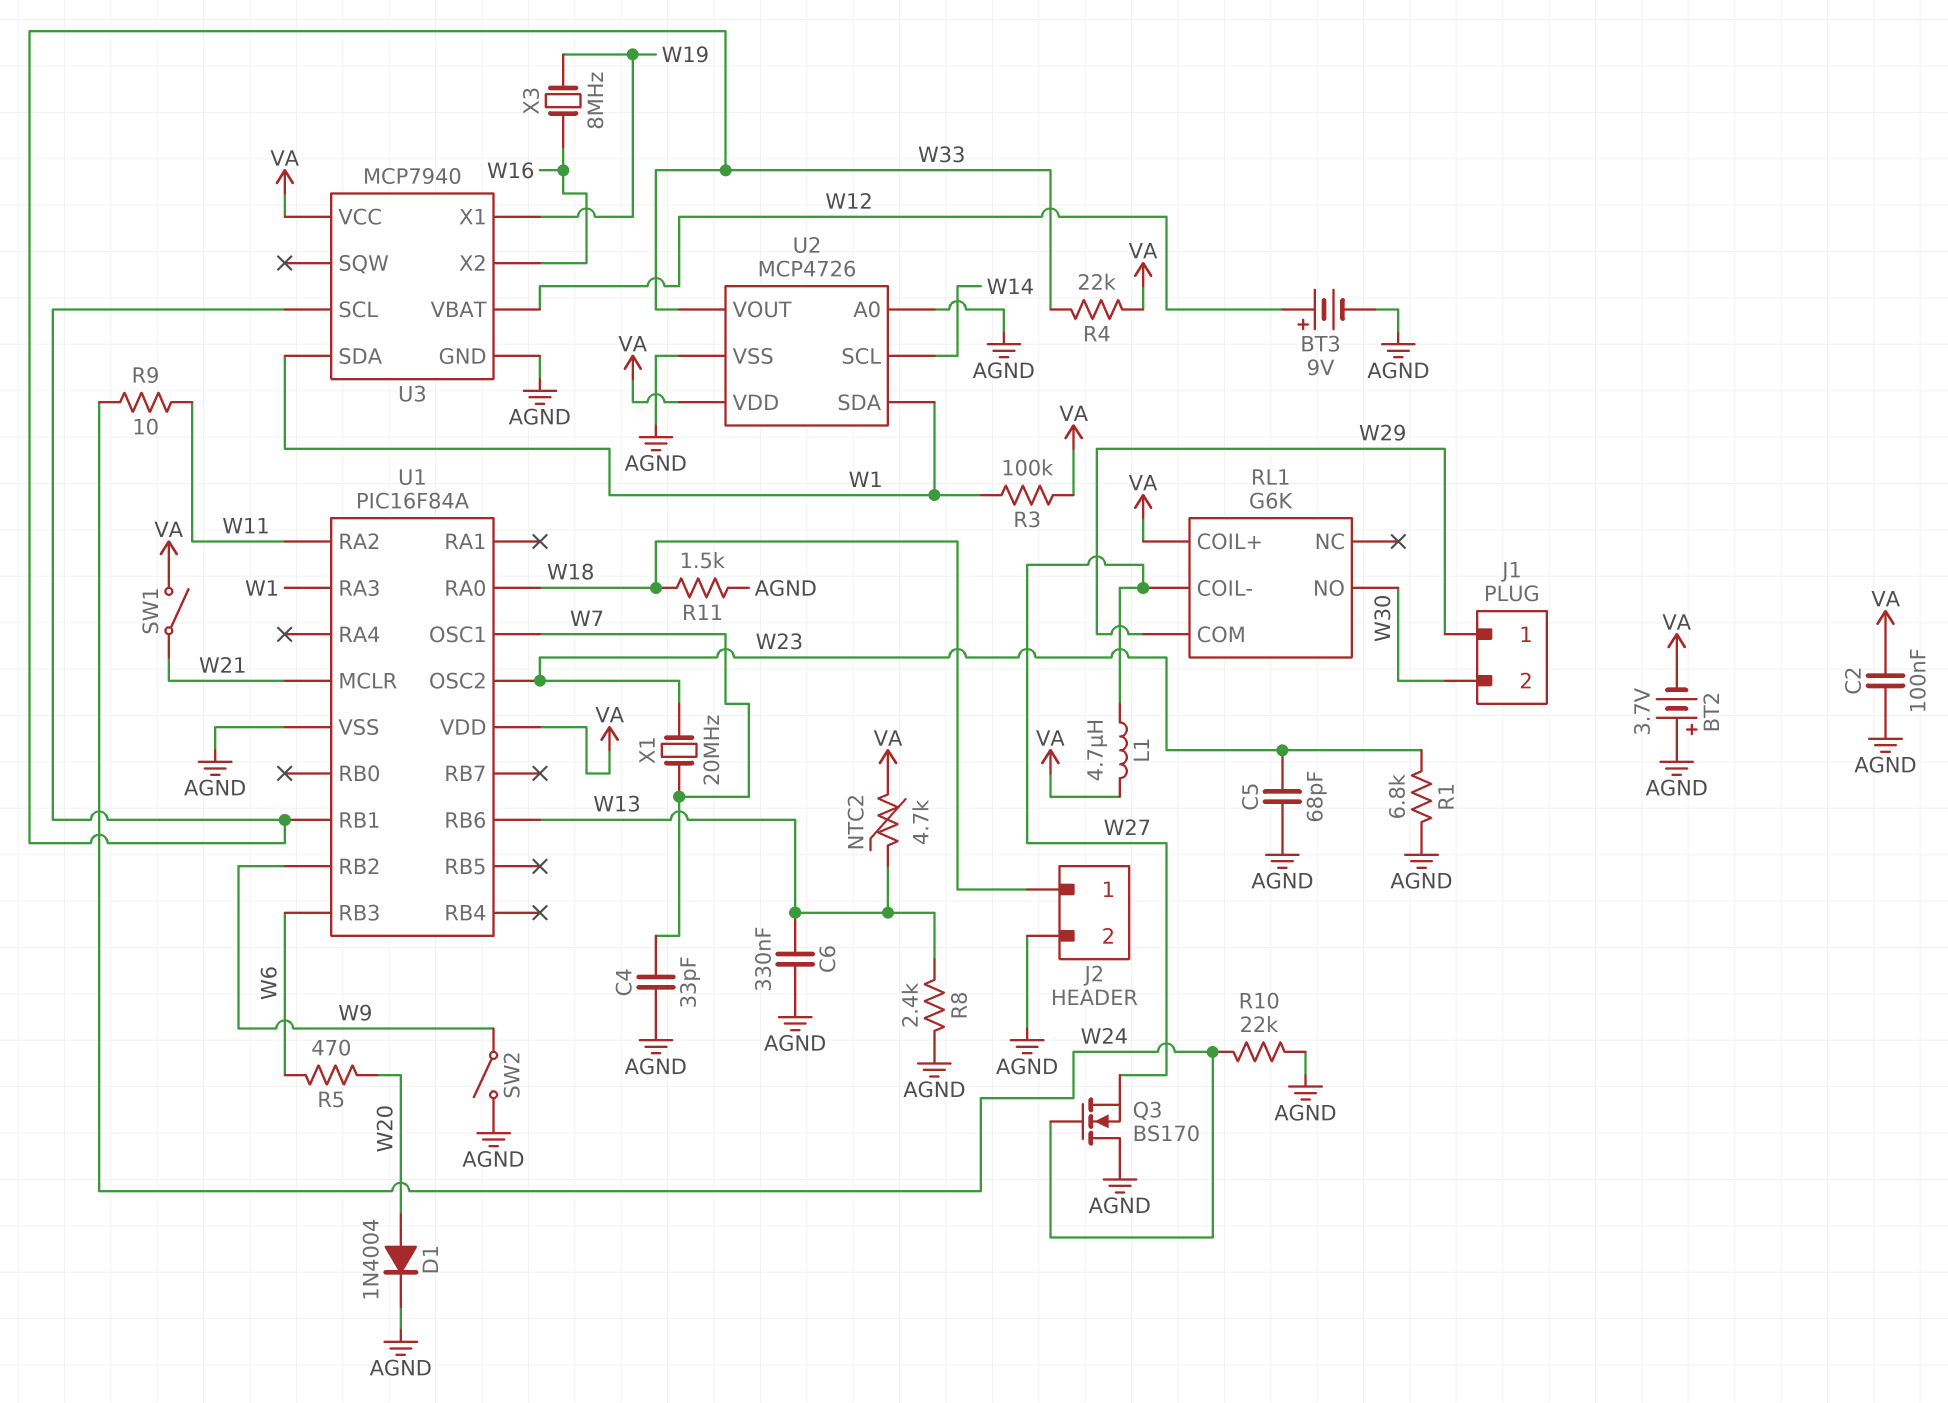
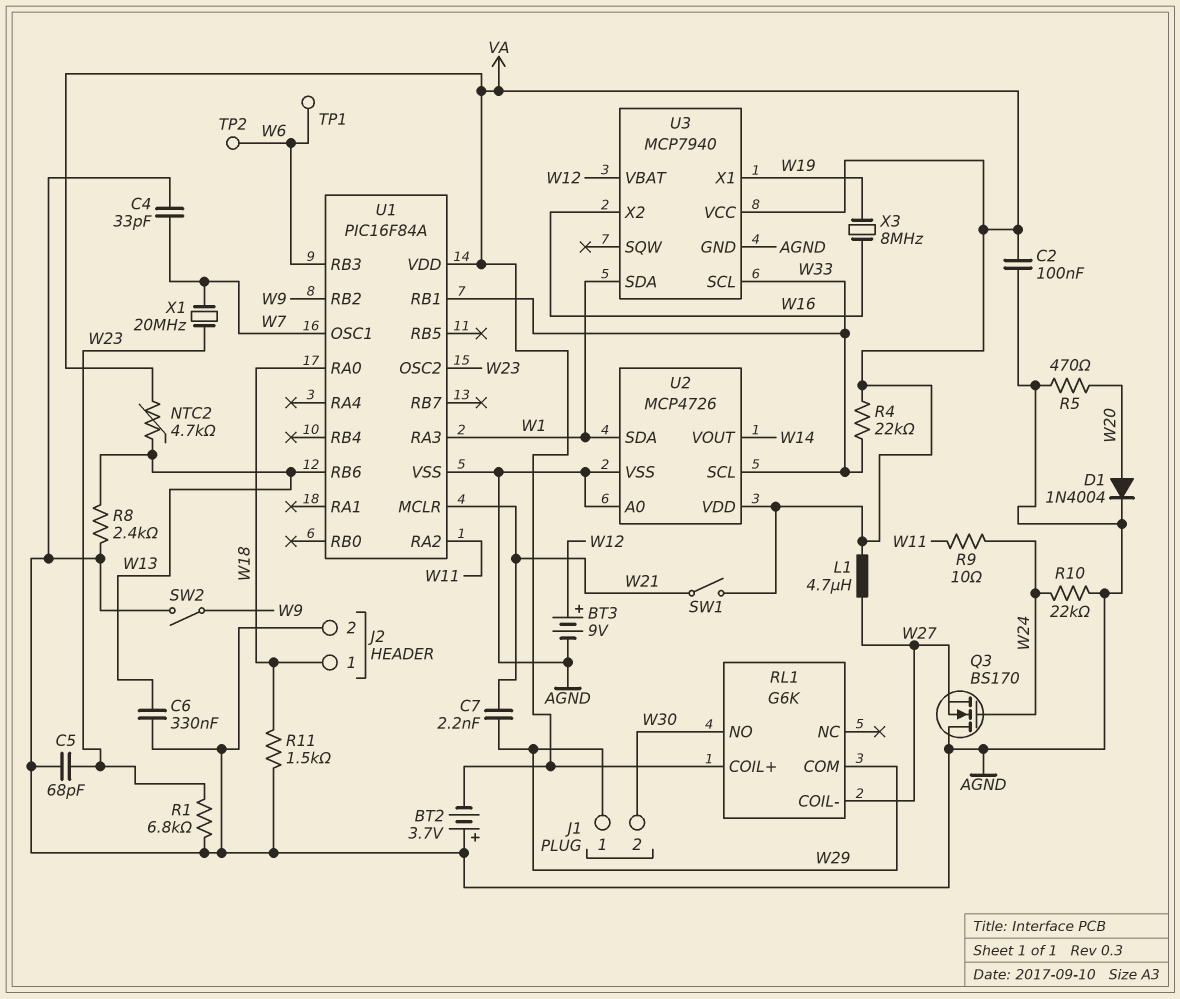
C7: none -> 2.2nF (W21, W29)
R3: 100k (VA, W1) -> none
R5: 470 (W6, W20) -> 470 (AGND, W20)
TP1: none -> test point (W6)
TP2: none -> test point (W6)
U2 pin SCL: W14 -> W33
U2 pin VOUT: W33 -> W14

